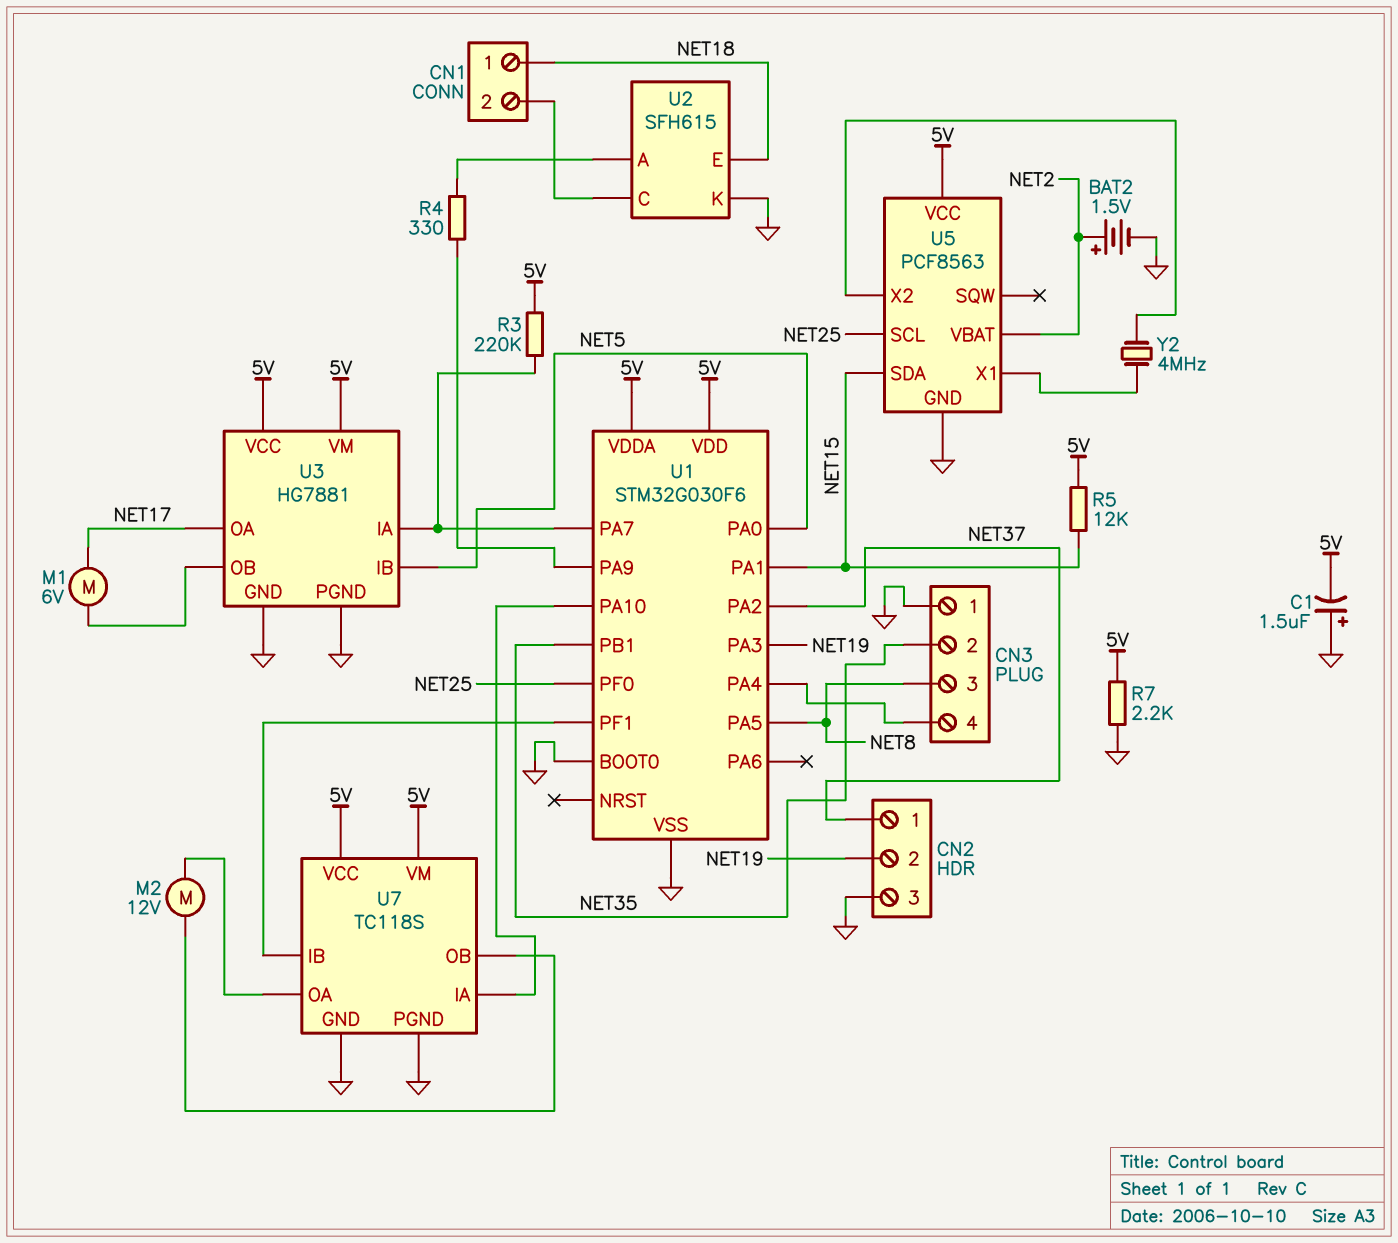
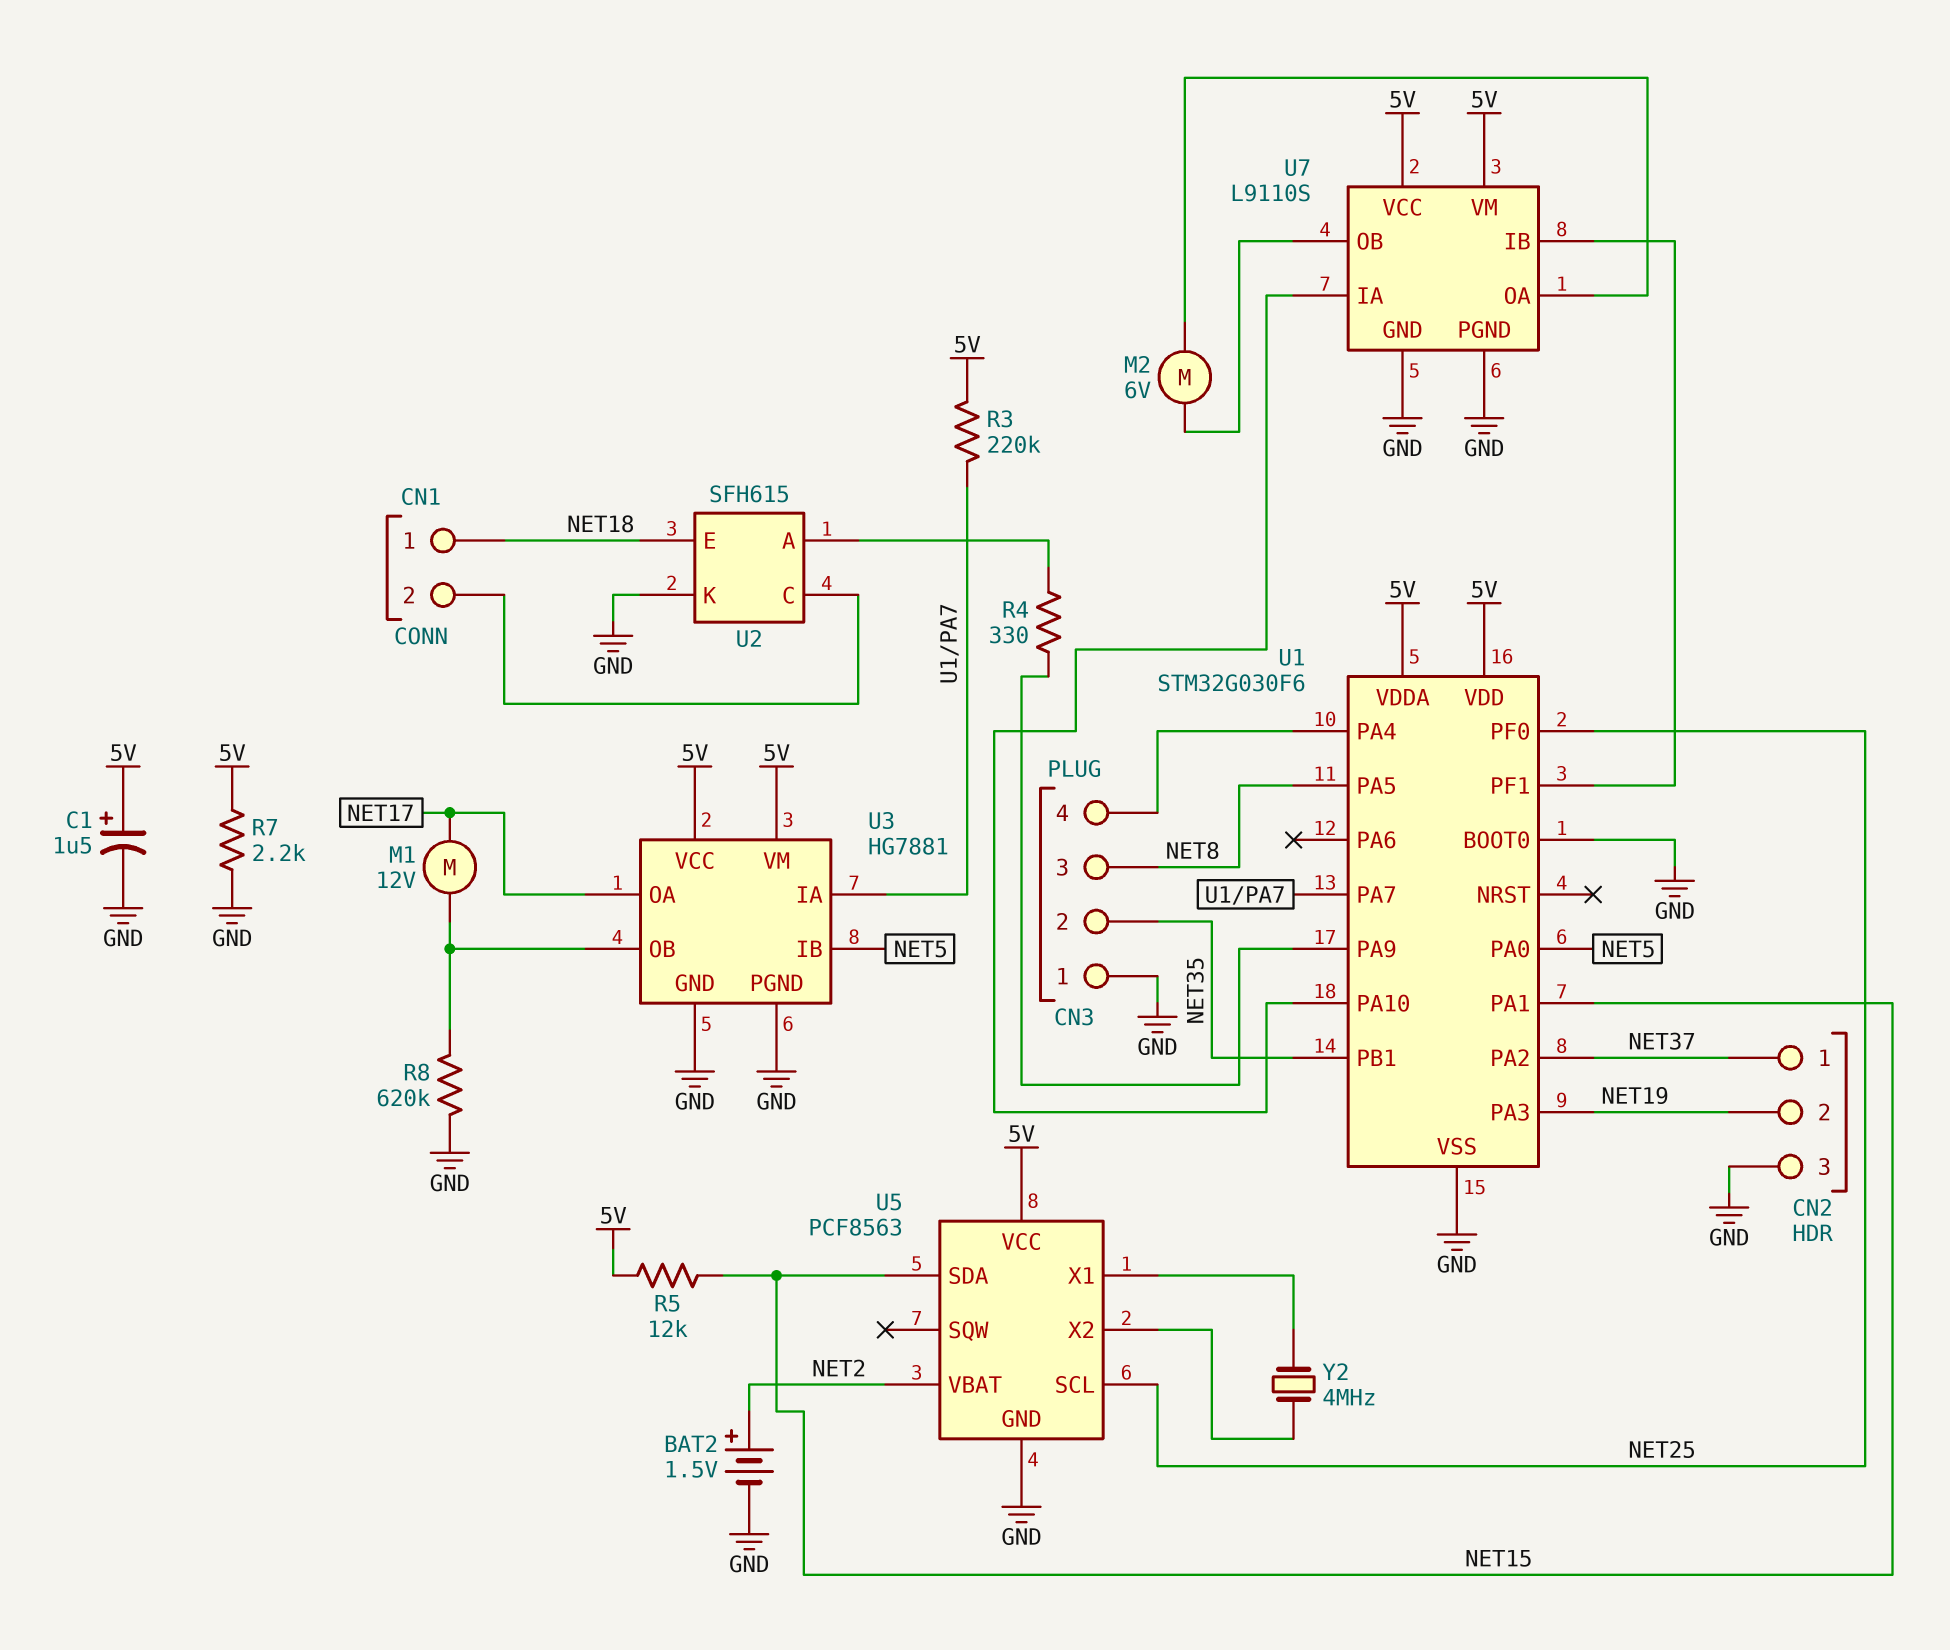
C1: 1.5uF (plus GND, minus 5V) -> 1.5uF (plus 5V, minus GND)
M1: motor 6V (NET17, U3/OB) -> motor 12V (NET17, U3/OB)
M2: motor 12V (U7/OA, U7/OB) -> motor 6V (U7/OA, U7/OB)
R8: none -> 620k (GND, U3/OB)
U7: TC118S -> L9110S

